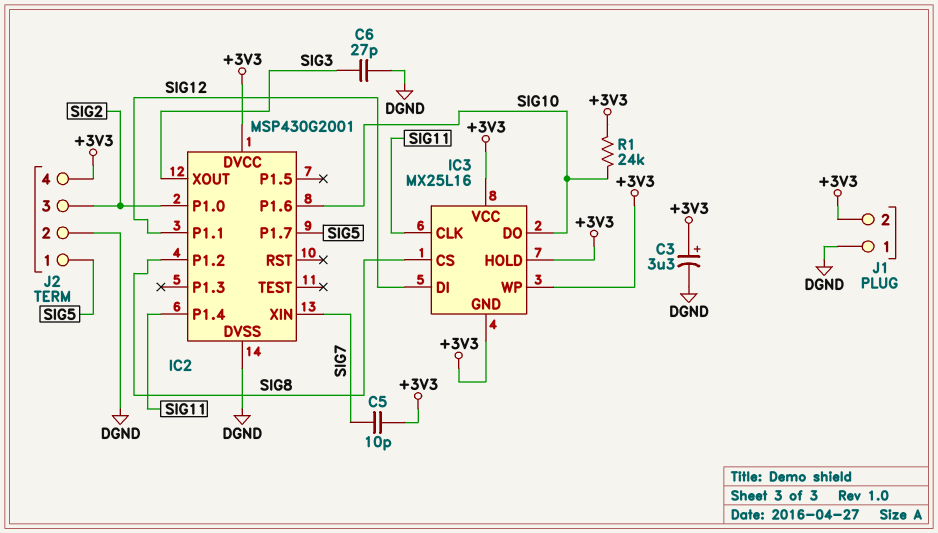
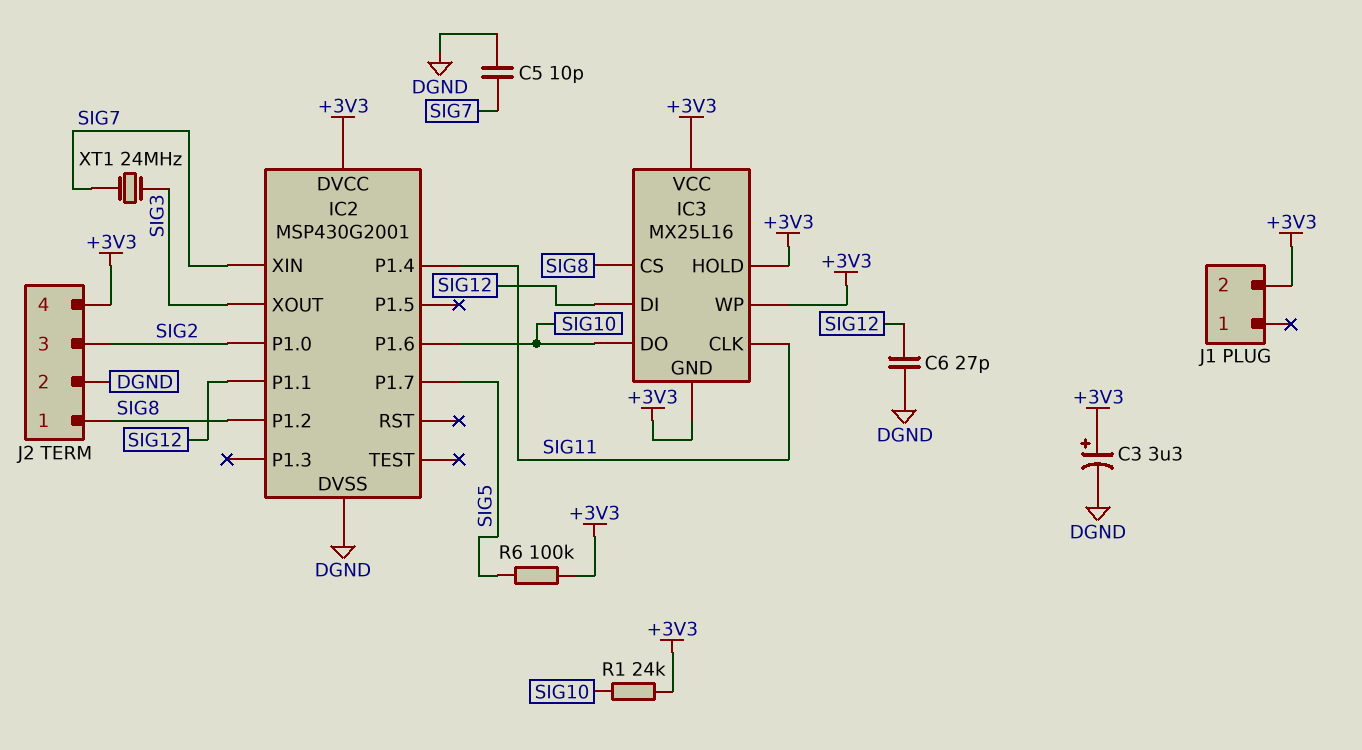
C5: 10pF (+3V3, SIG7) -> 10pF (DGND, SIG7)
C6: 27pF (DGND, SIG3) -> 27pF (DGND, SIG12)
J1 pin 1: DGND -> none
J2 pin 1: SIG5 -> SIG8
R6: none -> 100k (+3V3, SIG5)
XT1: none -> 24MHz (SIG3, SIG7)

